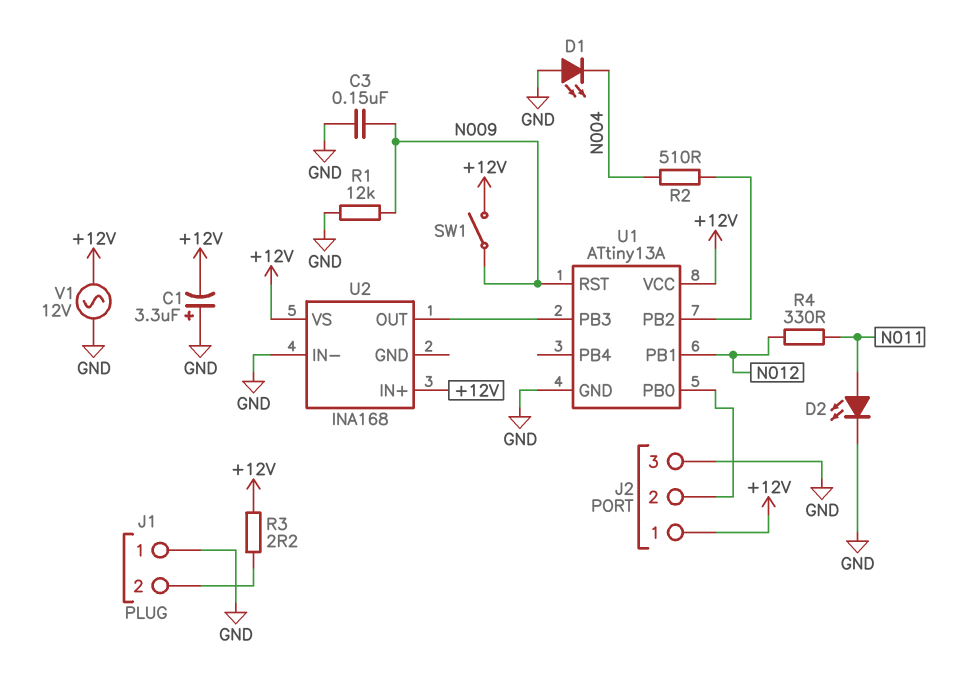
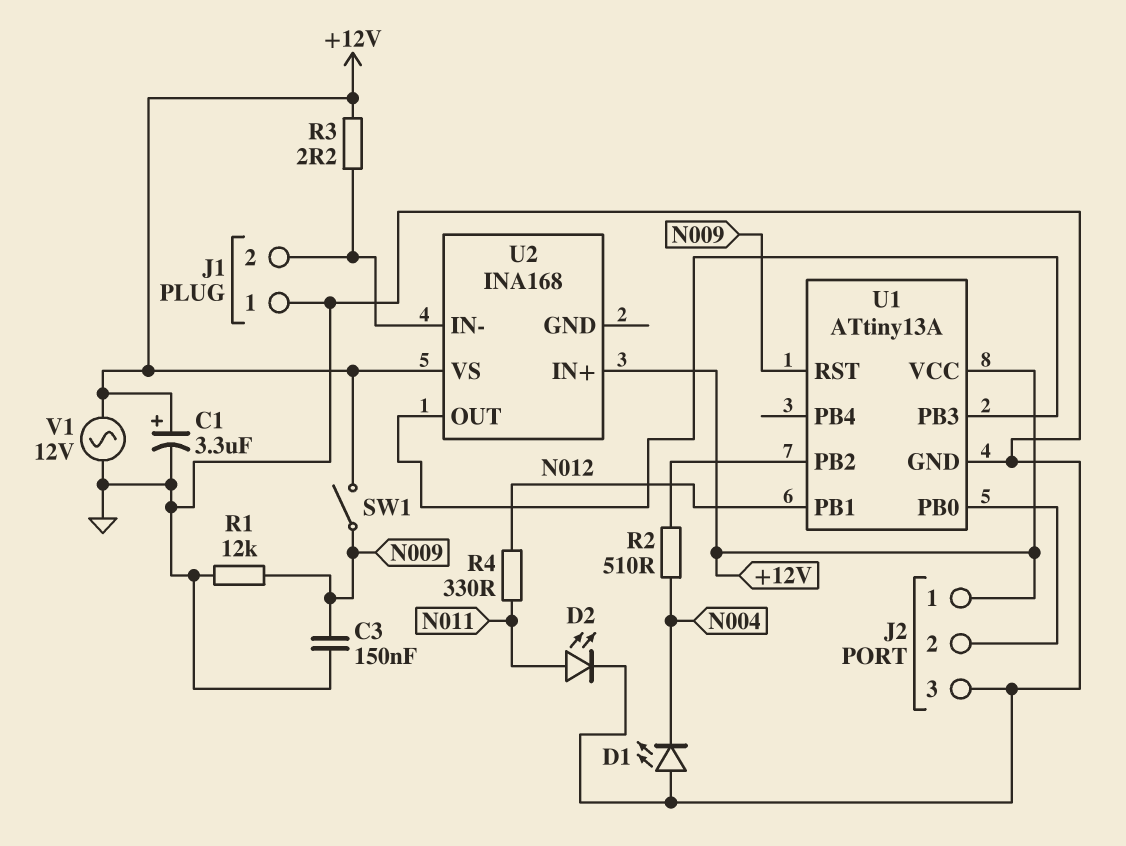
C1: 3.3uF (plus GND, minus +12V) -> 3.3uF (plus +12V, minus GND)
U2 pin IN-: GND -> J1/2

